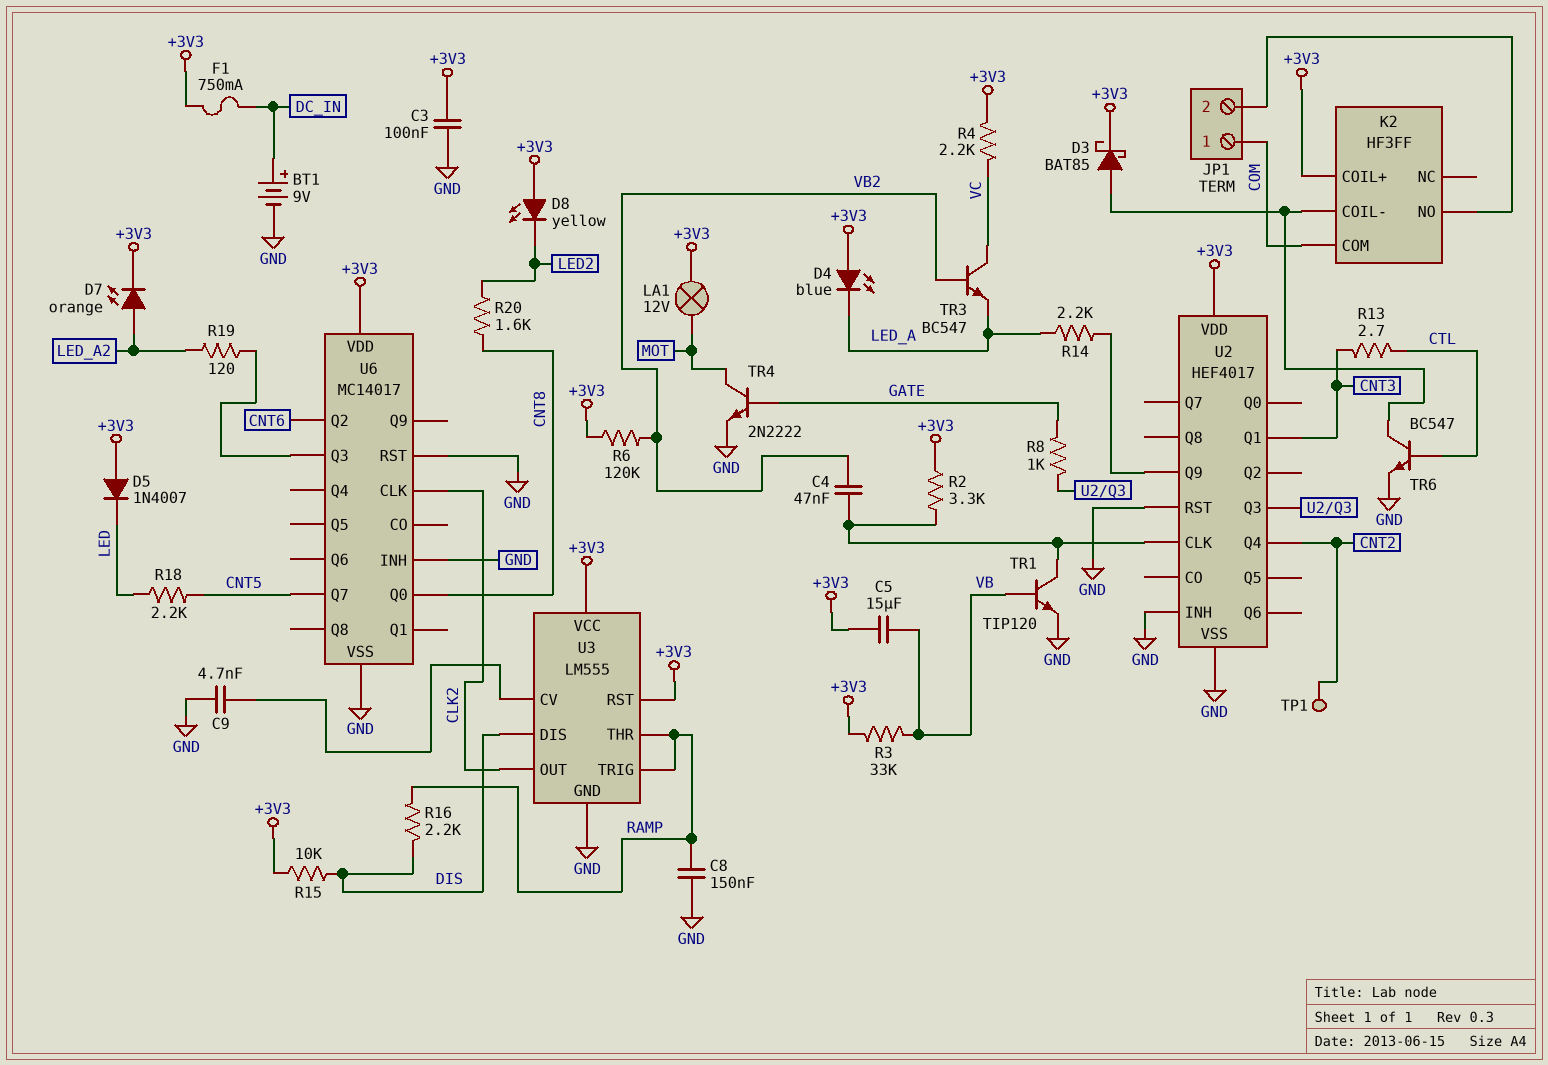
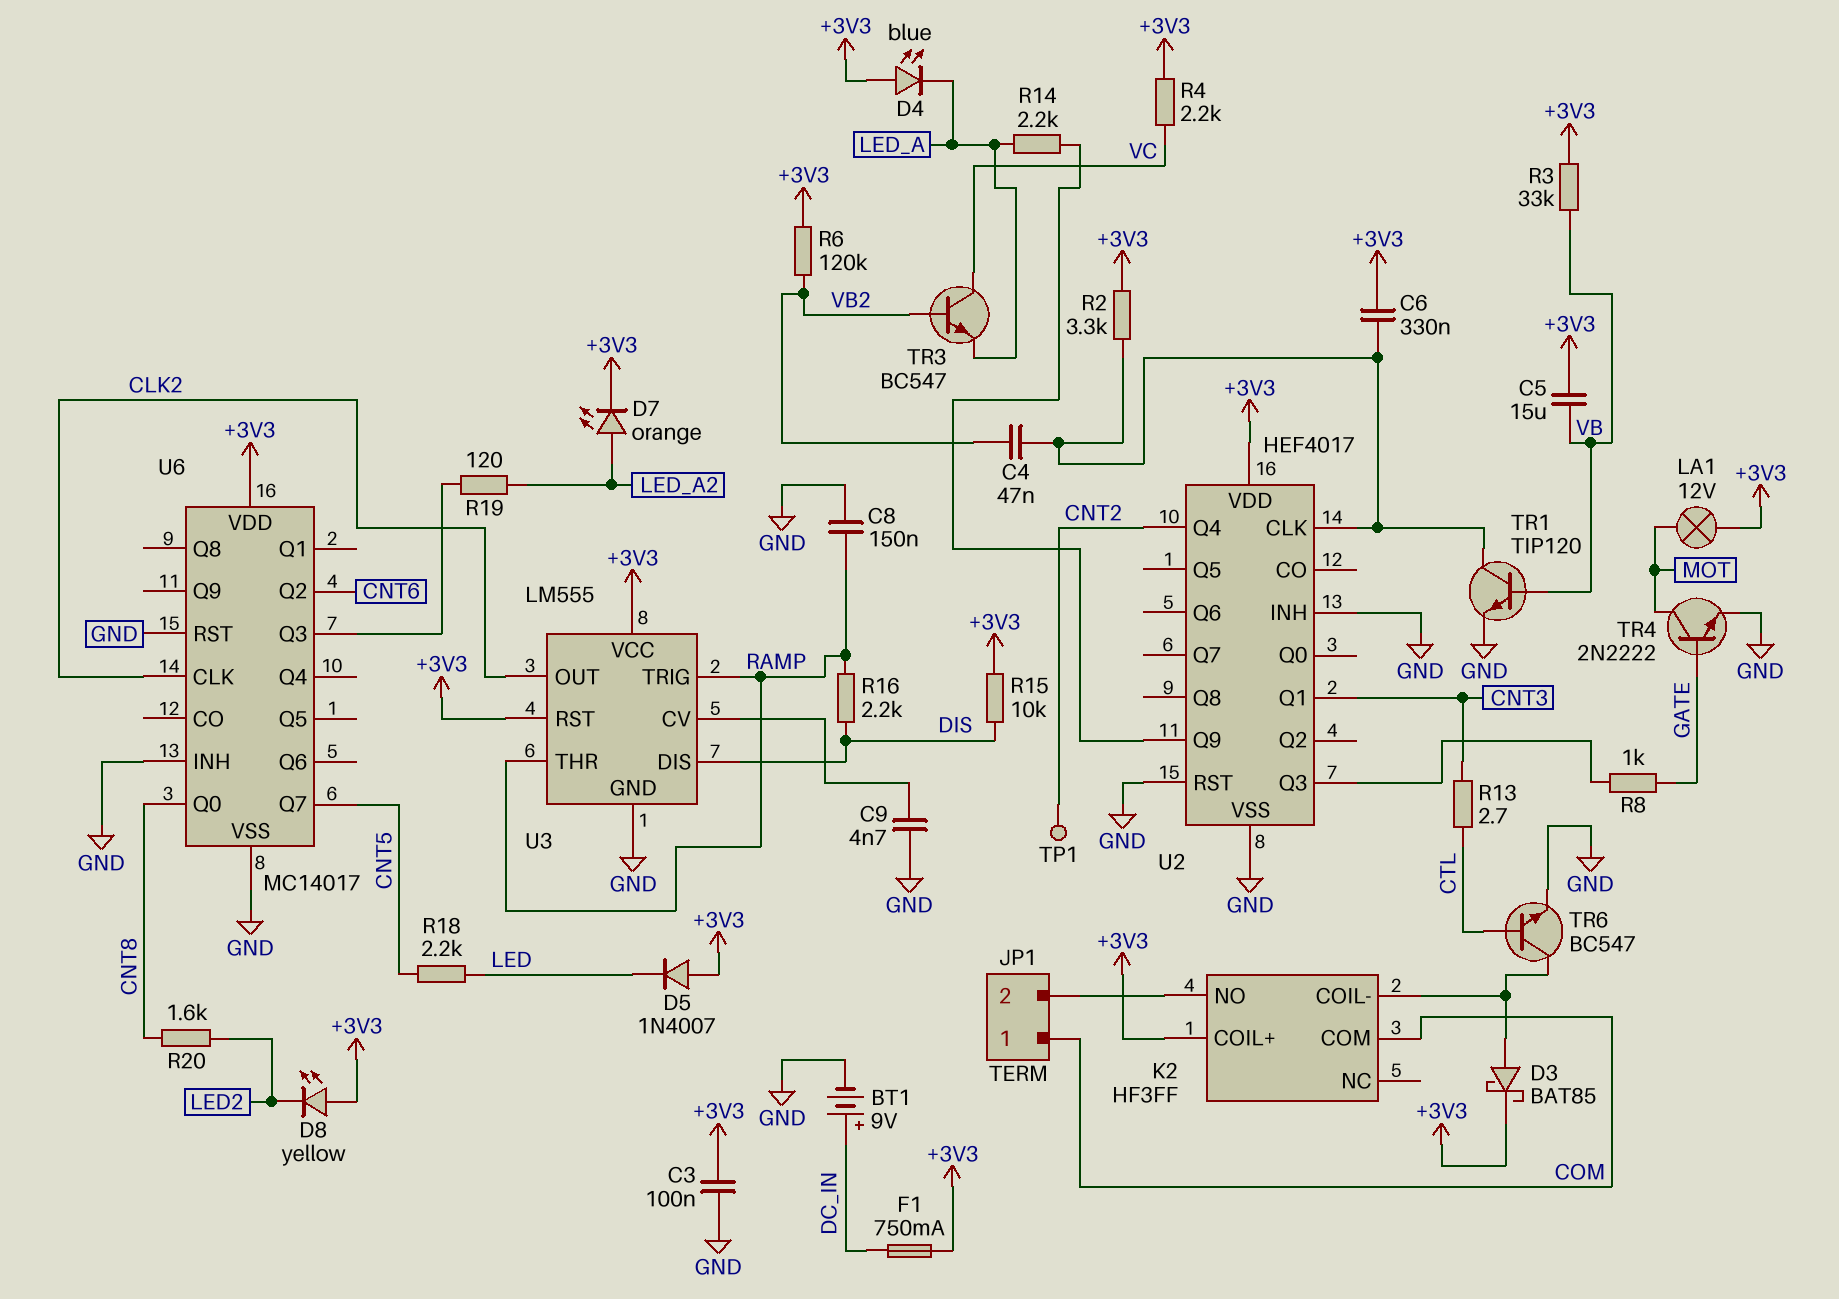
C6: none -> 330nF (+3V3, U2/CLK)

